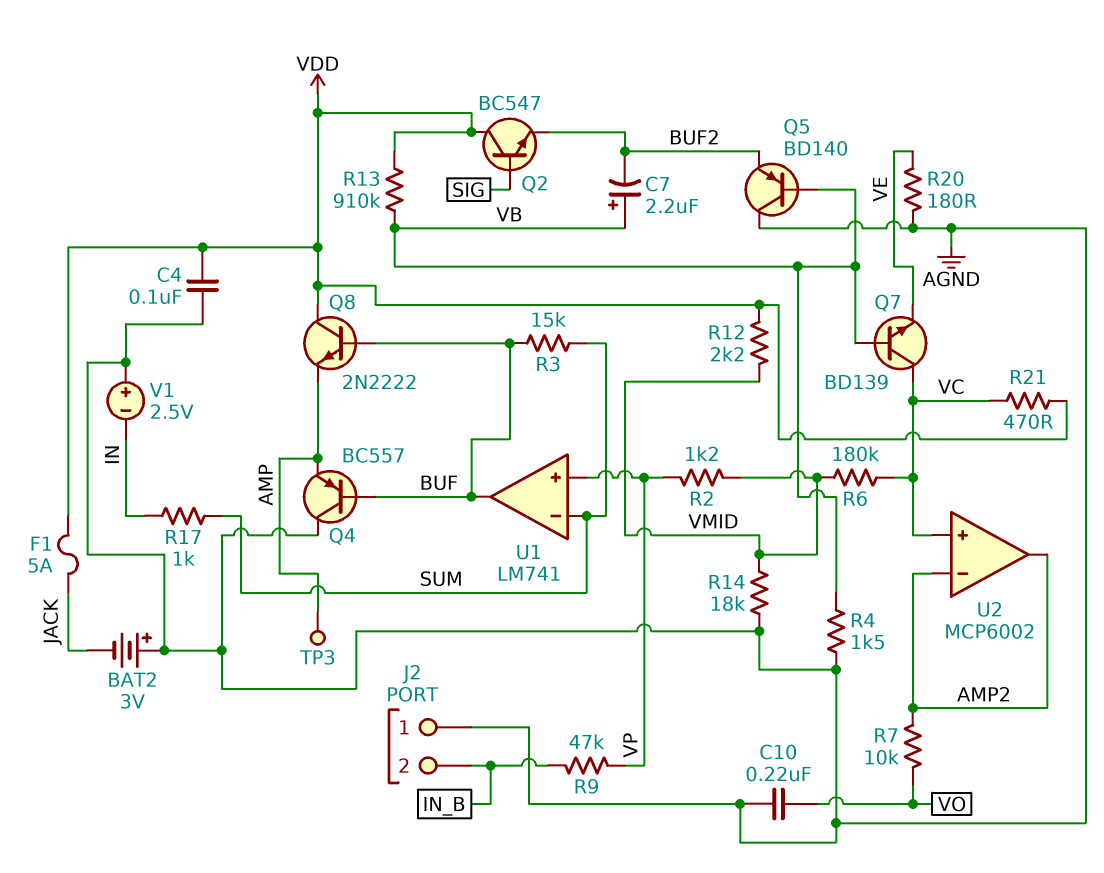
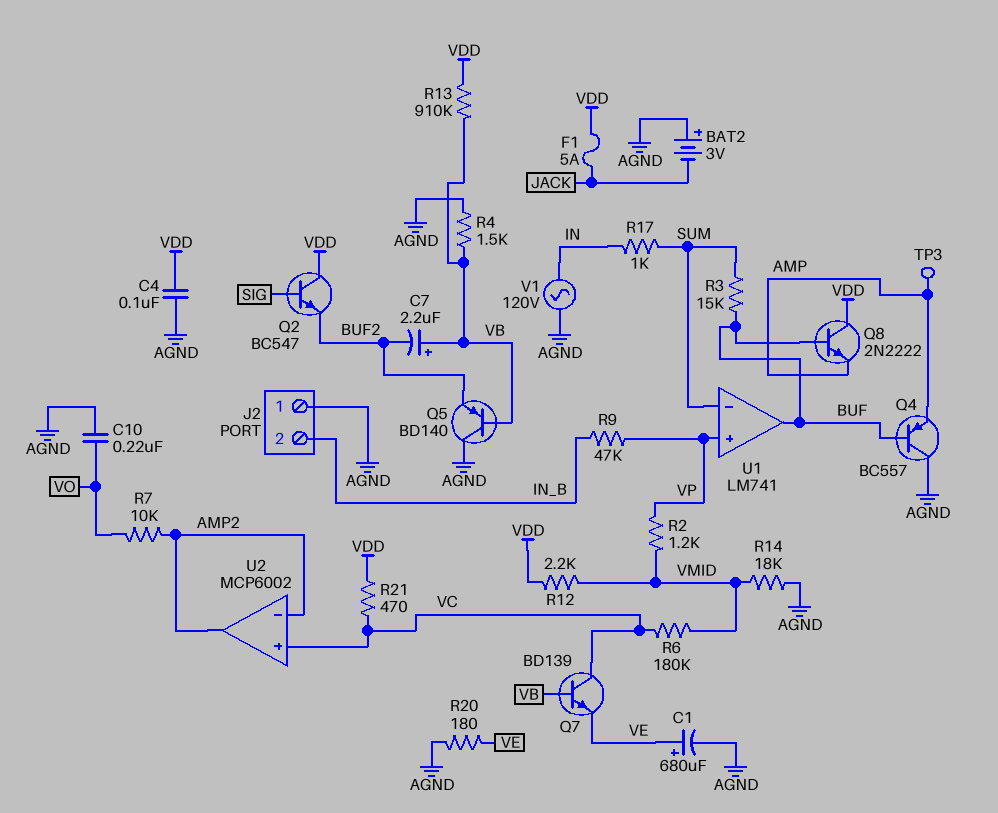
C1: none -> 680uF (plus VE, minus AGND)
V1: 2.5V (plus AGND, minus IN) -> AC 120V (AGND, IN)

